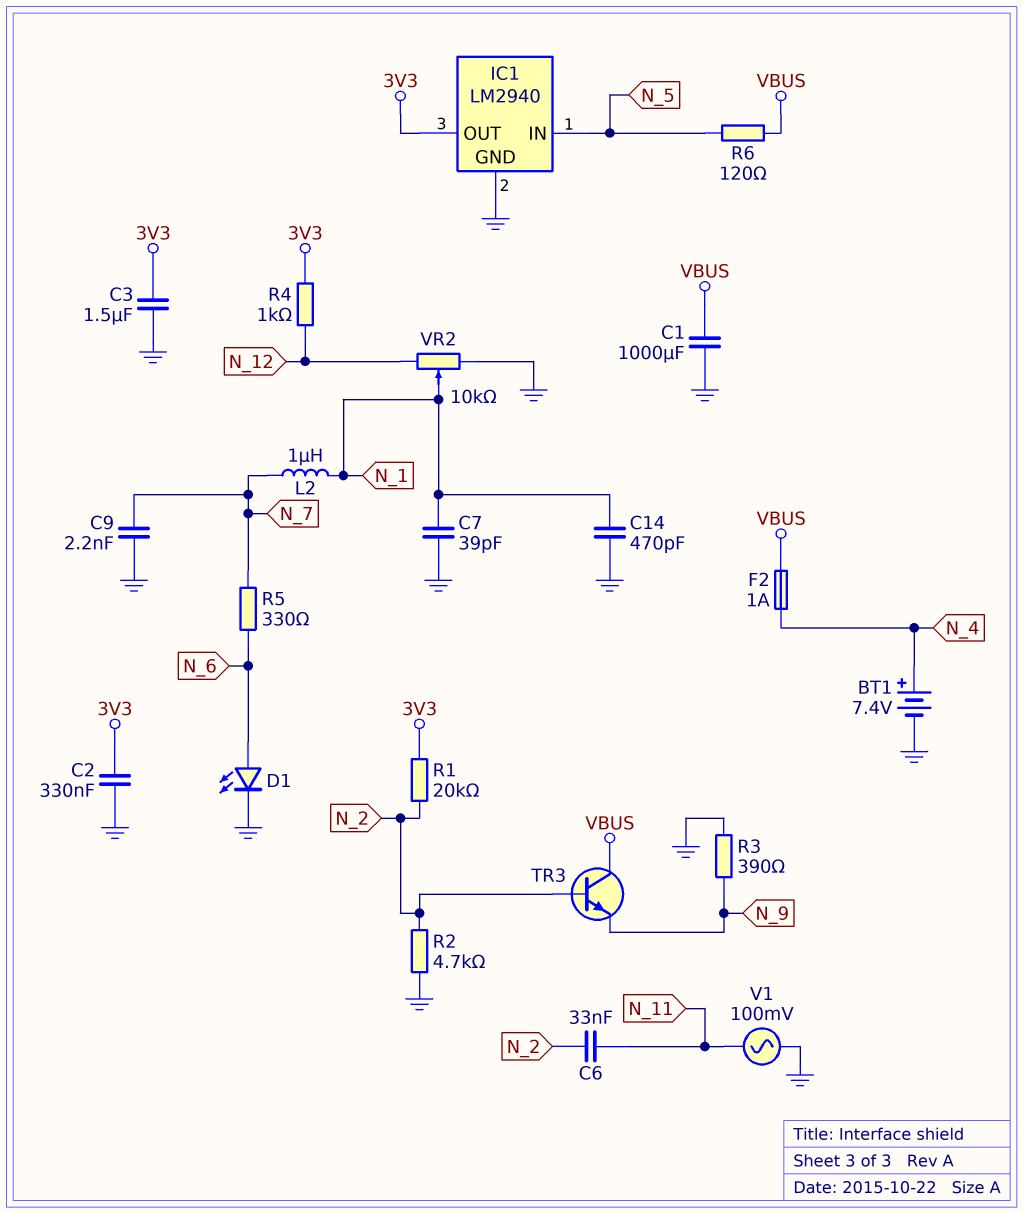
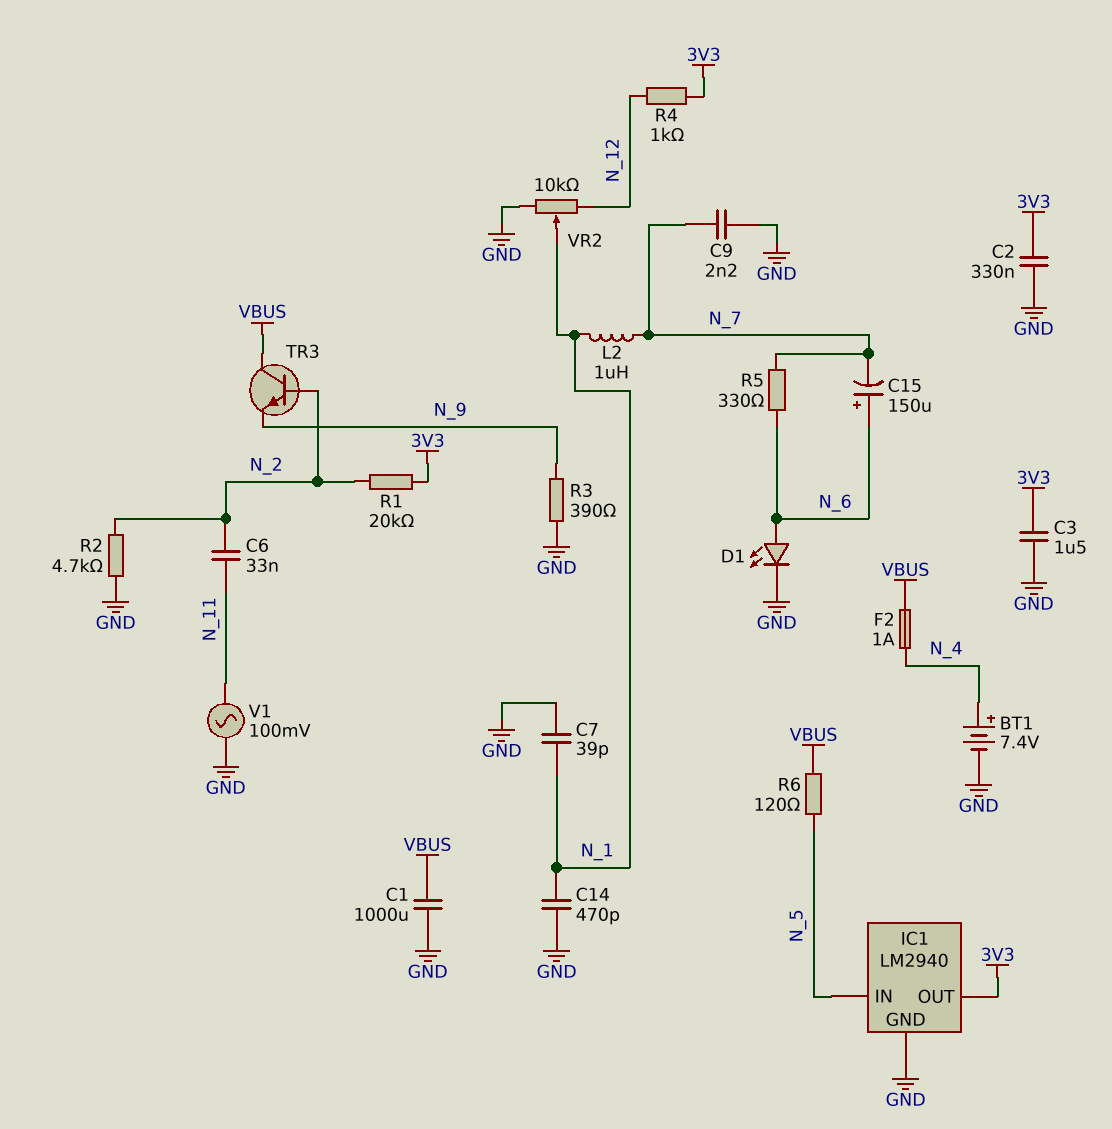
C15: none -> 150uF (plus N_6, minus N_7)

